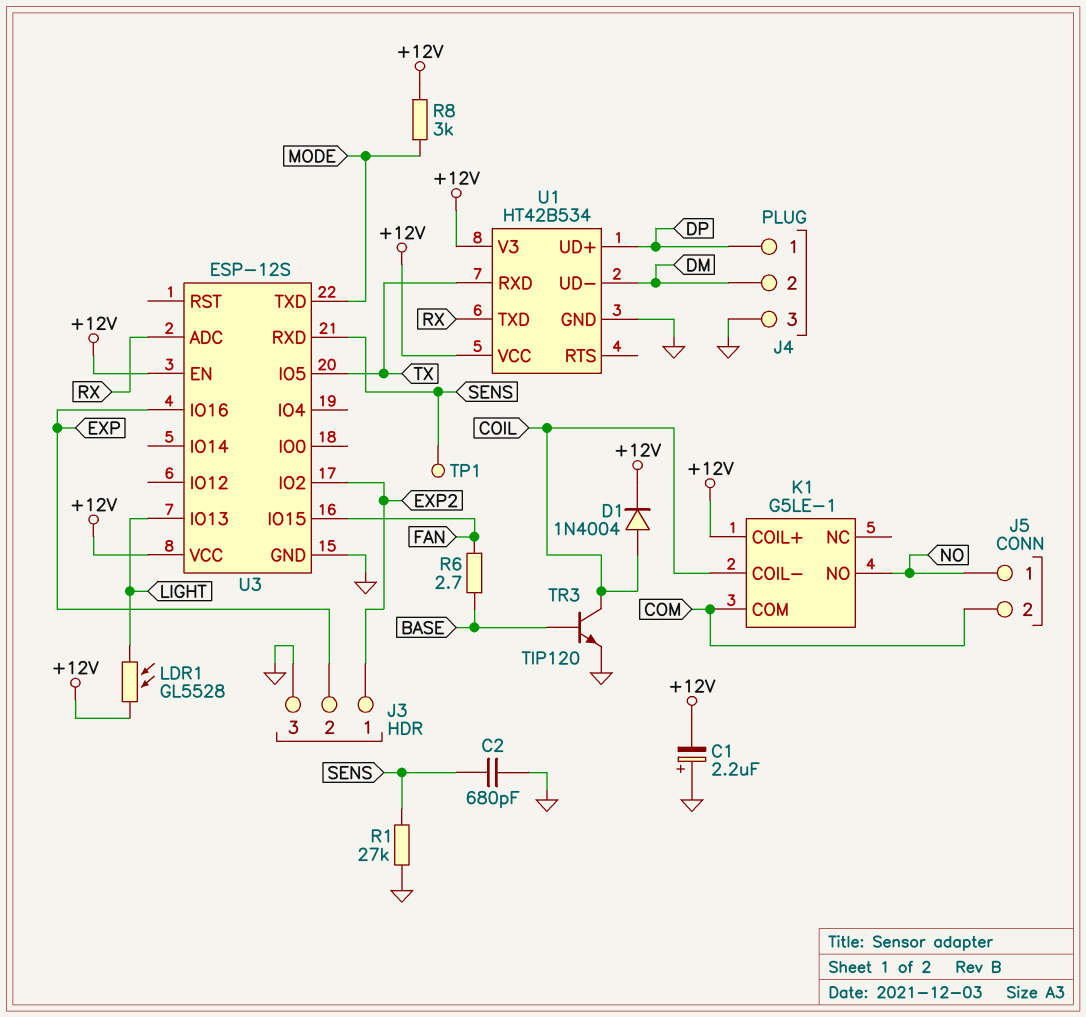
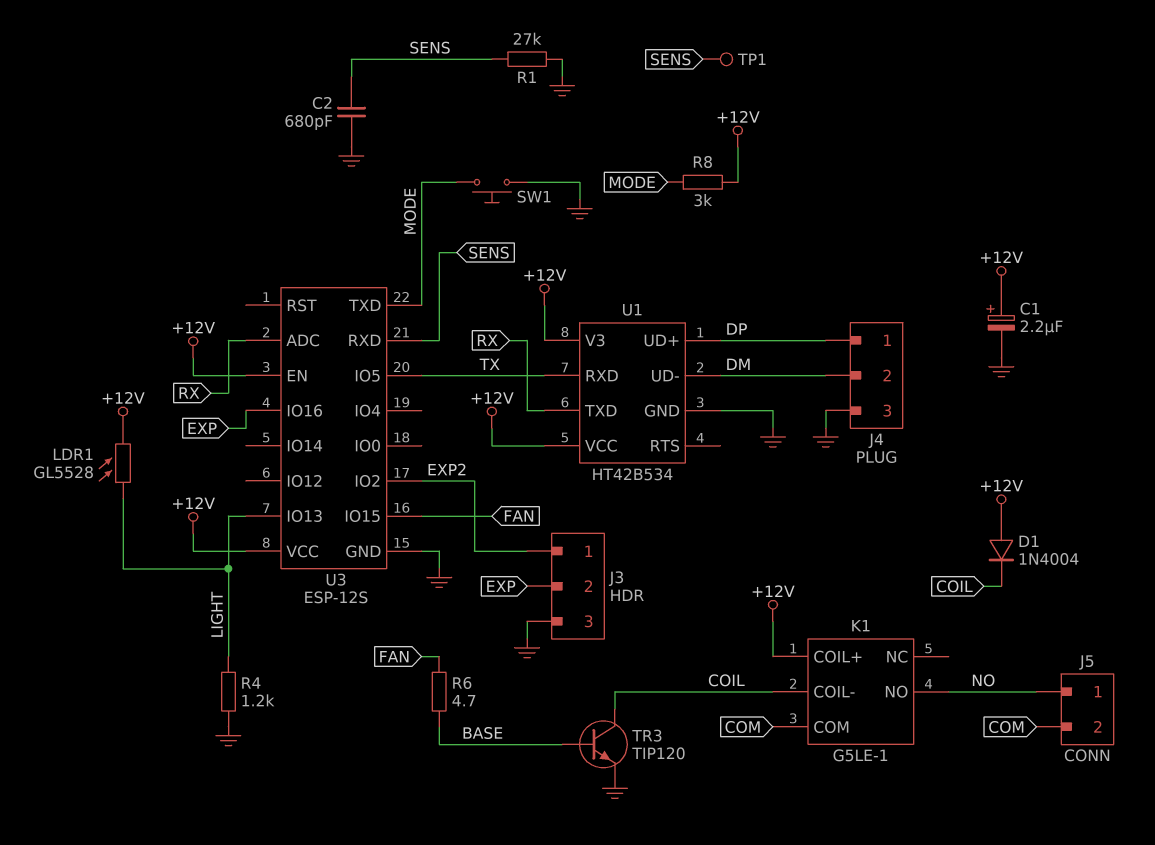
C1: 2.2uF (plus GND, minus +12V) -> 2.2uF (plus +12V, minus GND)
D1: diode 1N4004 (A COIL, K +12V) -> diode 1N4004 (A +12V, K COIL)
R4: none -> 1.2k (GND, LIGHT)
R6: 2.7 (BASE, FAN) -> 4.7 (BASE, FAN)
SW1: none -> button (GND, MODE)

